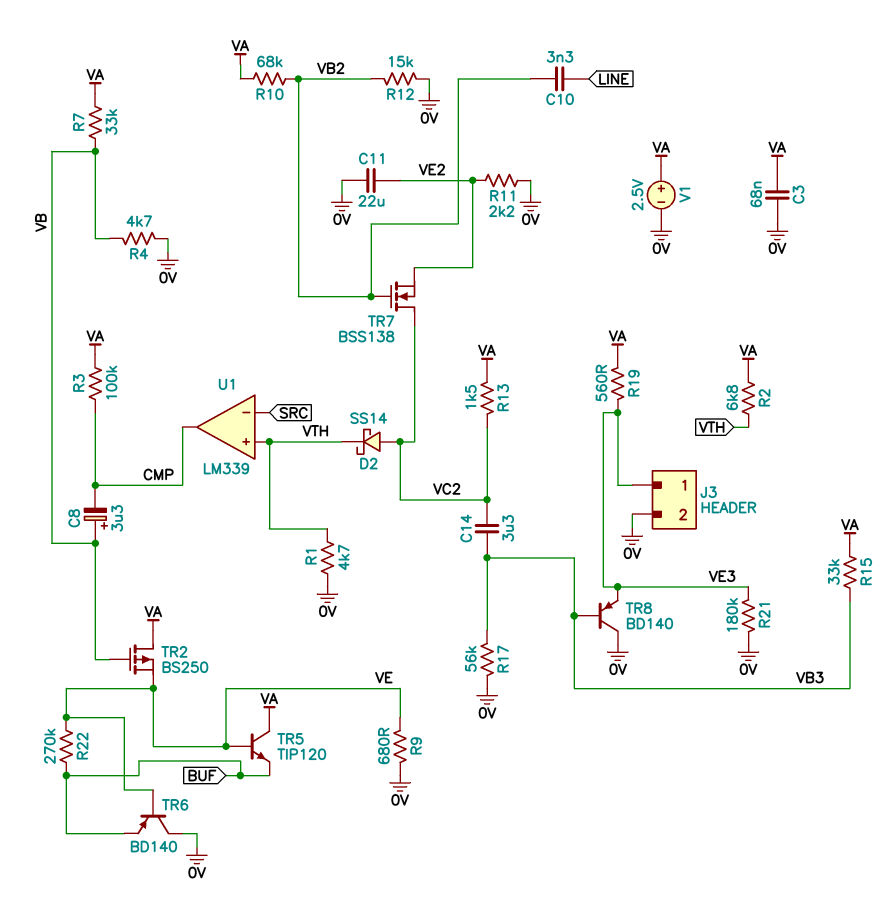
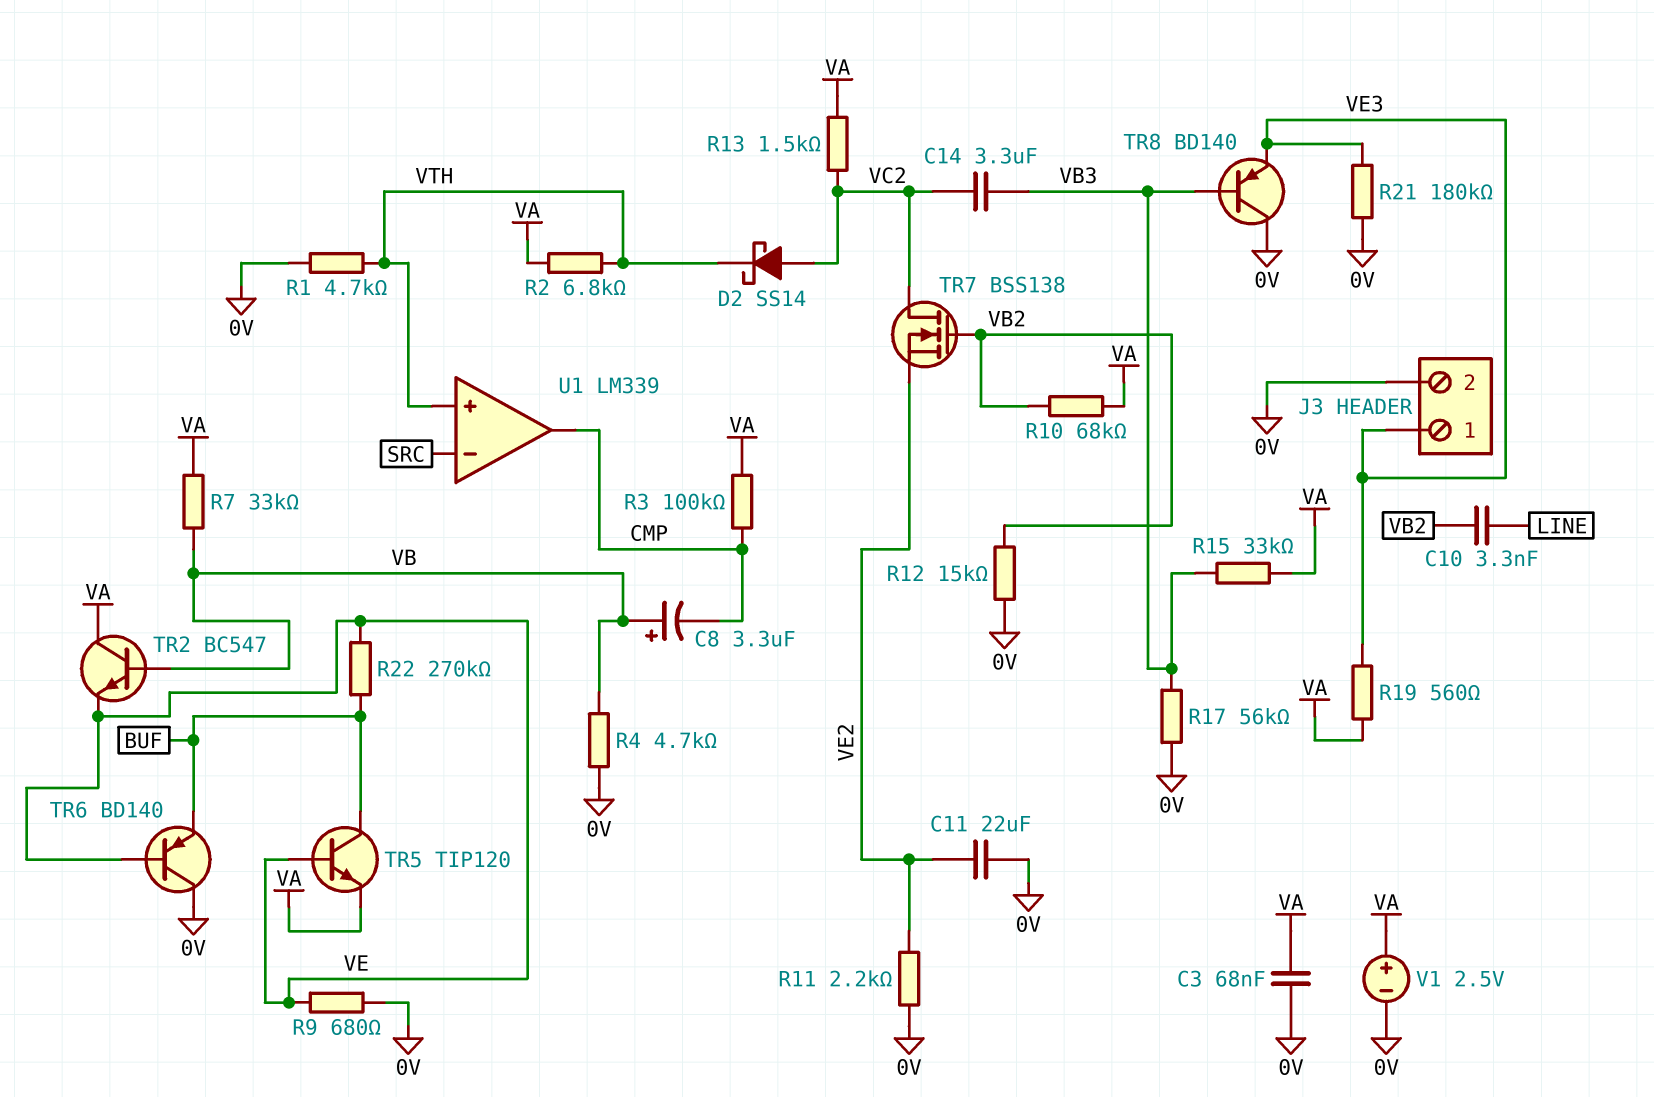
TR2: PMOS BS250 (G VB, D VA, S VE) -> NPN BC547 (B VB, C VA, E VE)
TR5: NPN TIP120 (B VE, C VA, E BUF) -> NPN TIP120 (B VE, C BUF, E VA)

